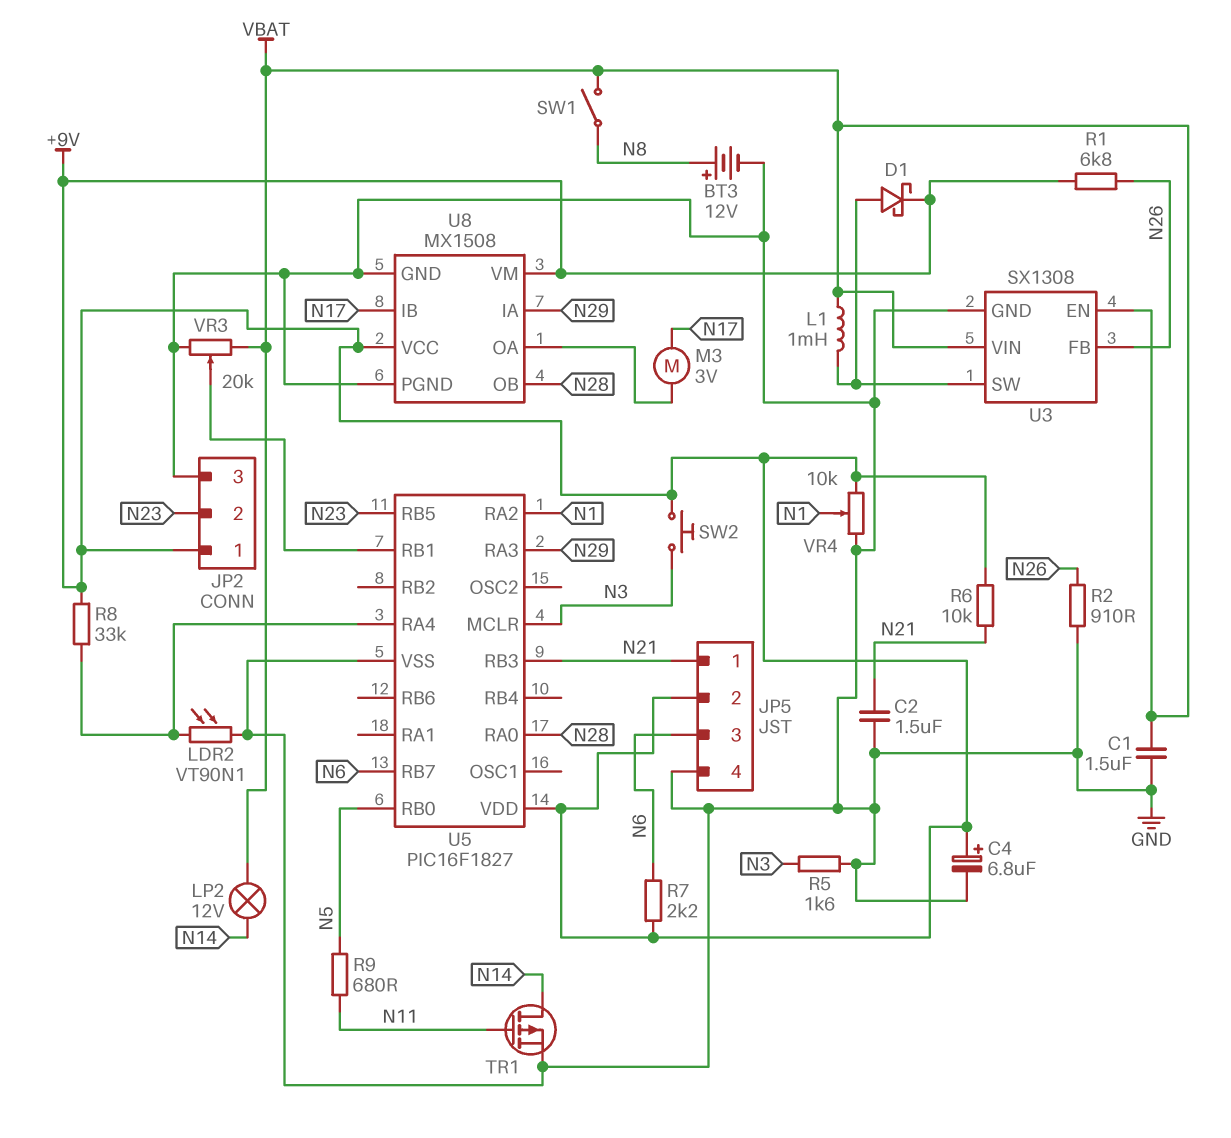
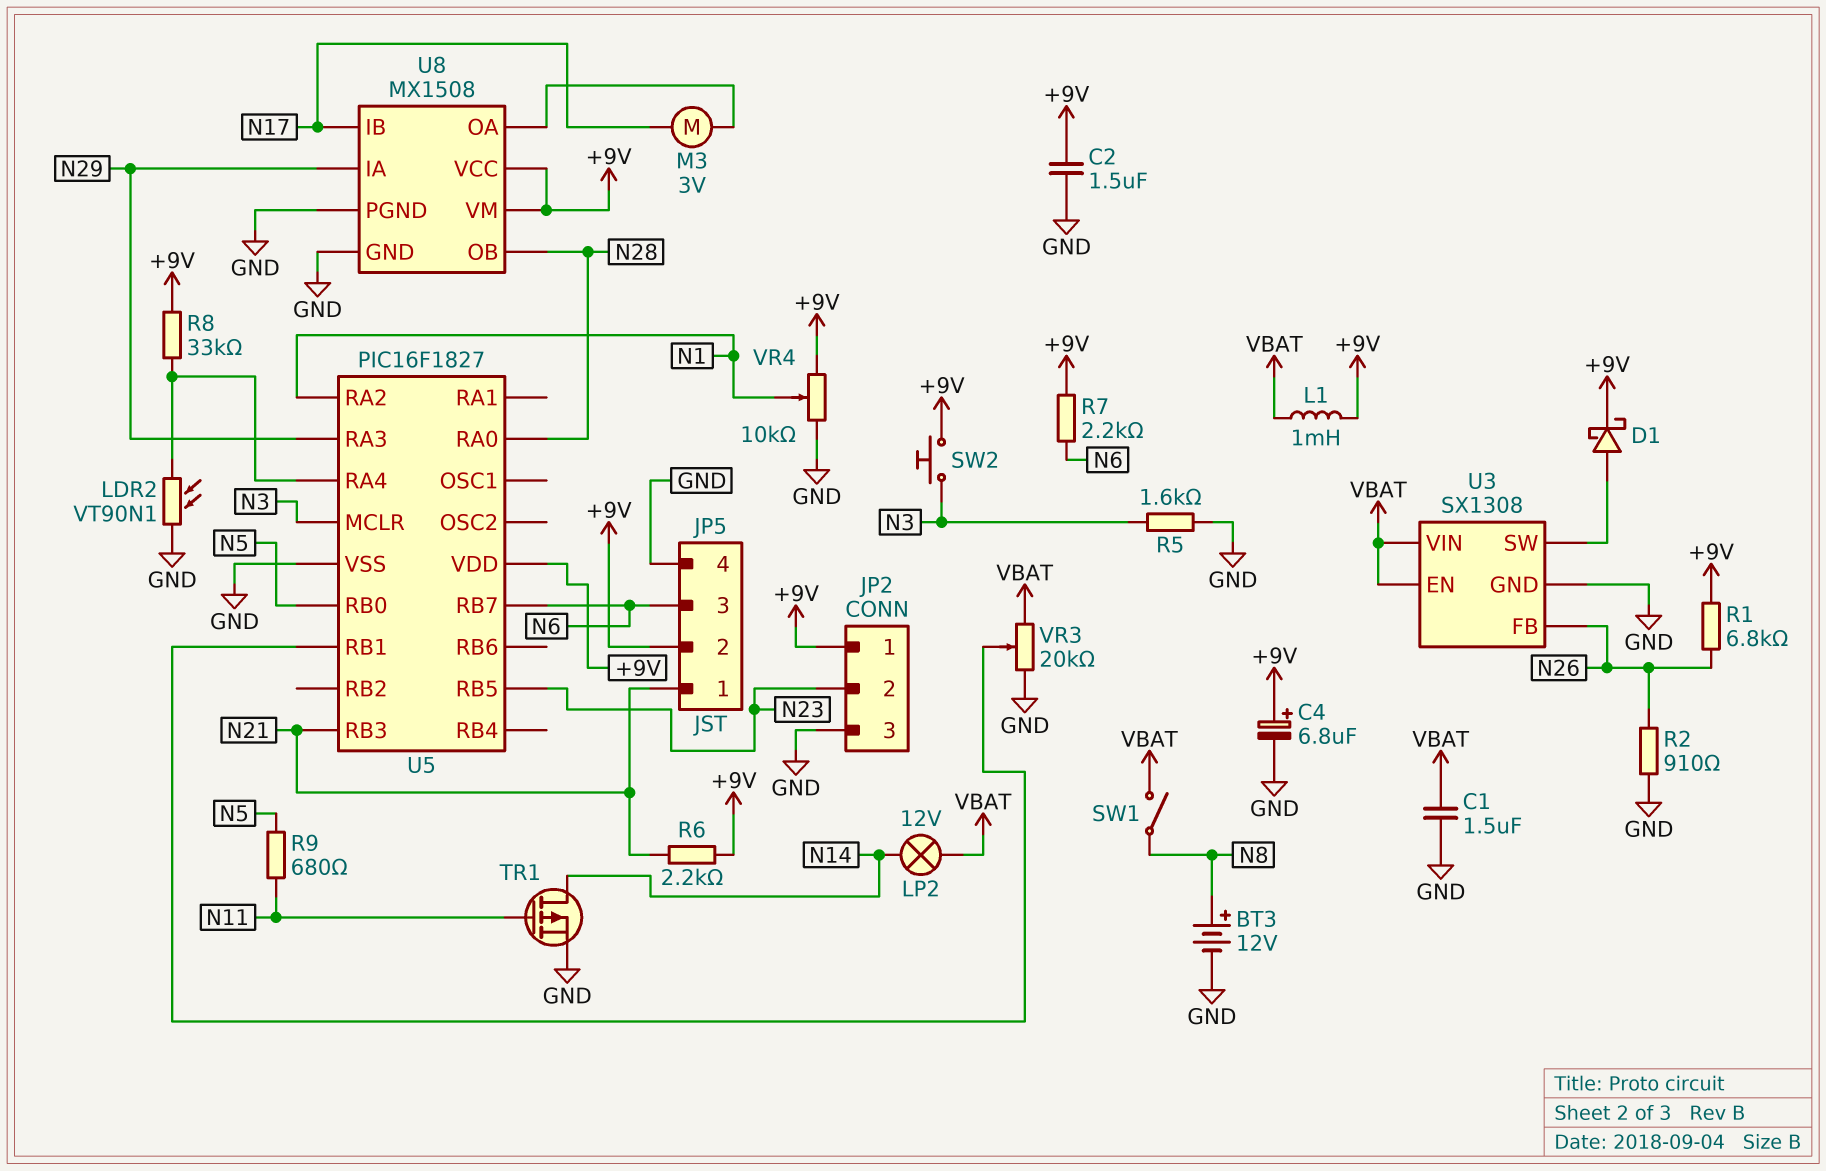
C2: 1.5uF (GND, N21) -> 1.5uF (+9V, GND)
L1: 1mH (U3/SW, VBAT) -> 1mH (+9V, VBAT)
R6: 10k (+9V, N21) -> 2.2k (+9V, N21)

